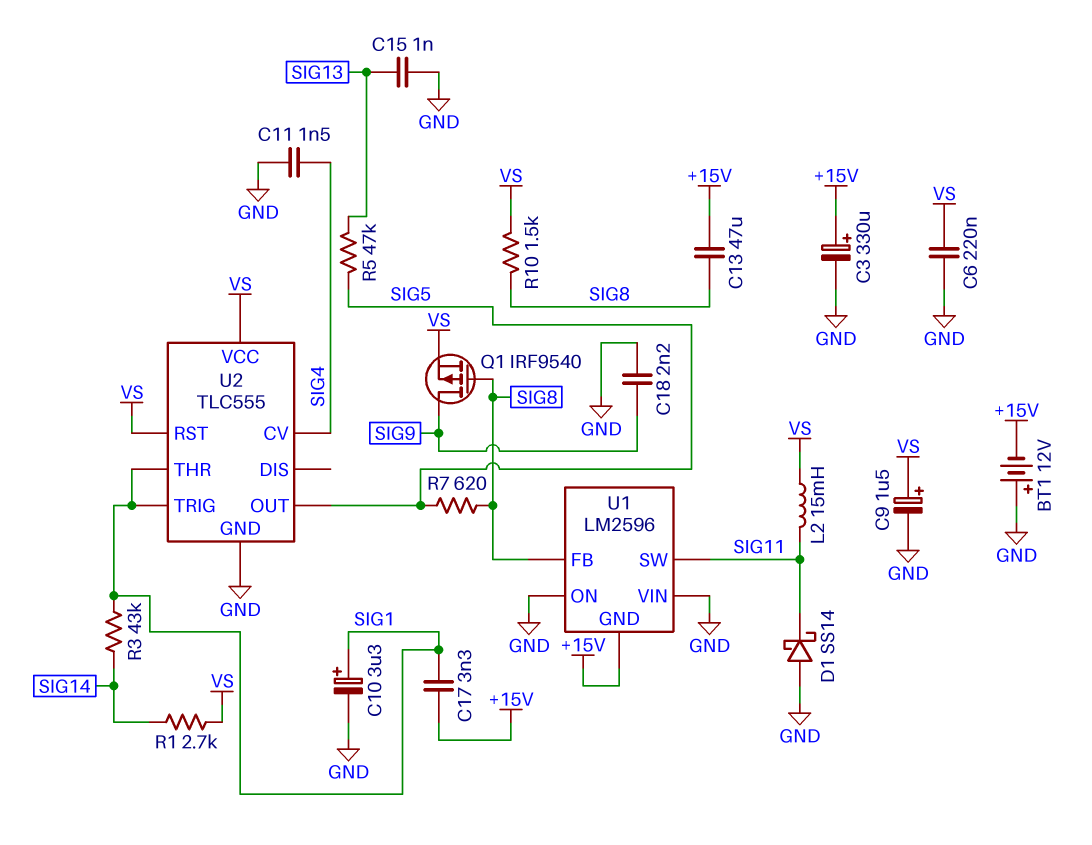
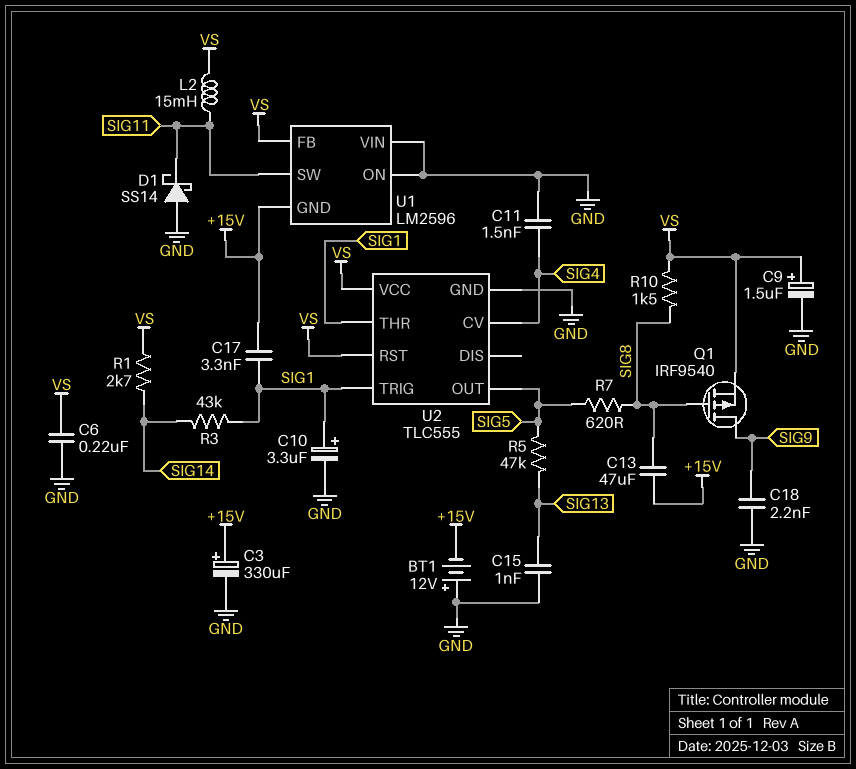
U1 pin FB: SIG8 -> VS

